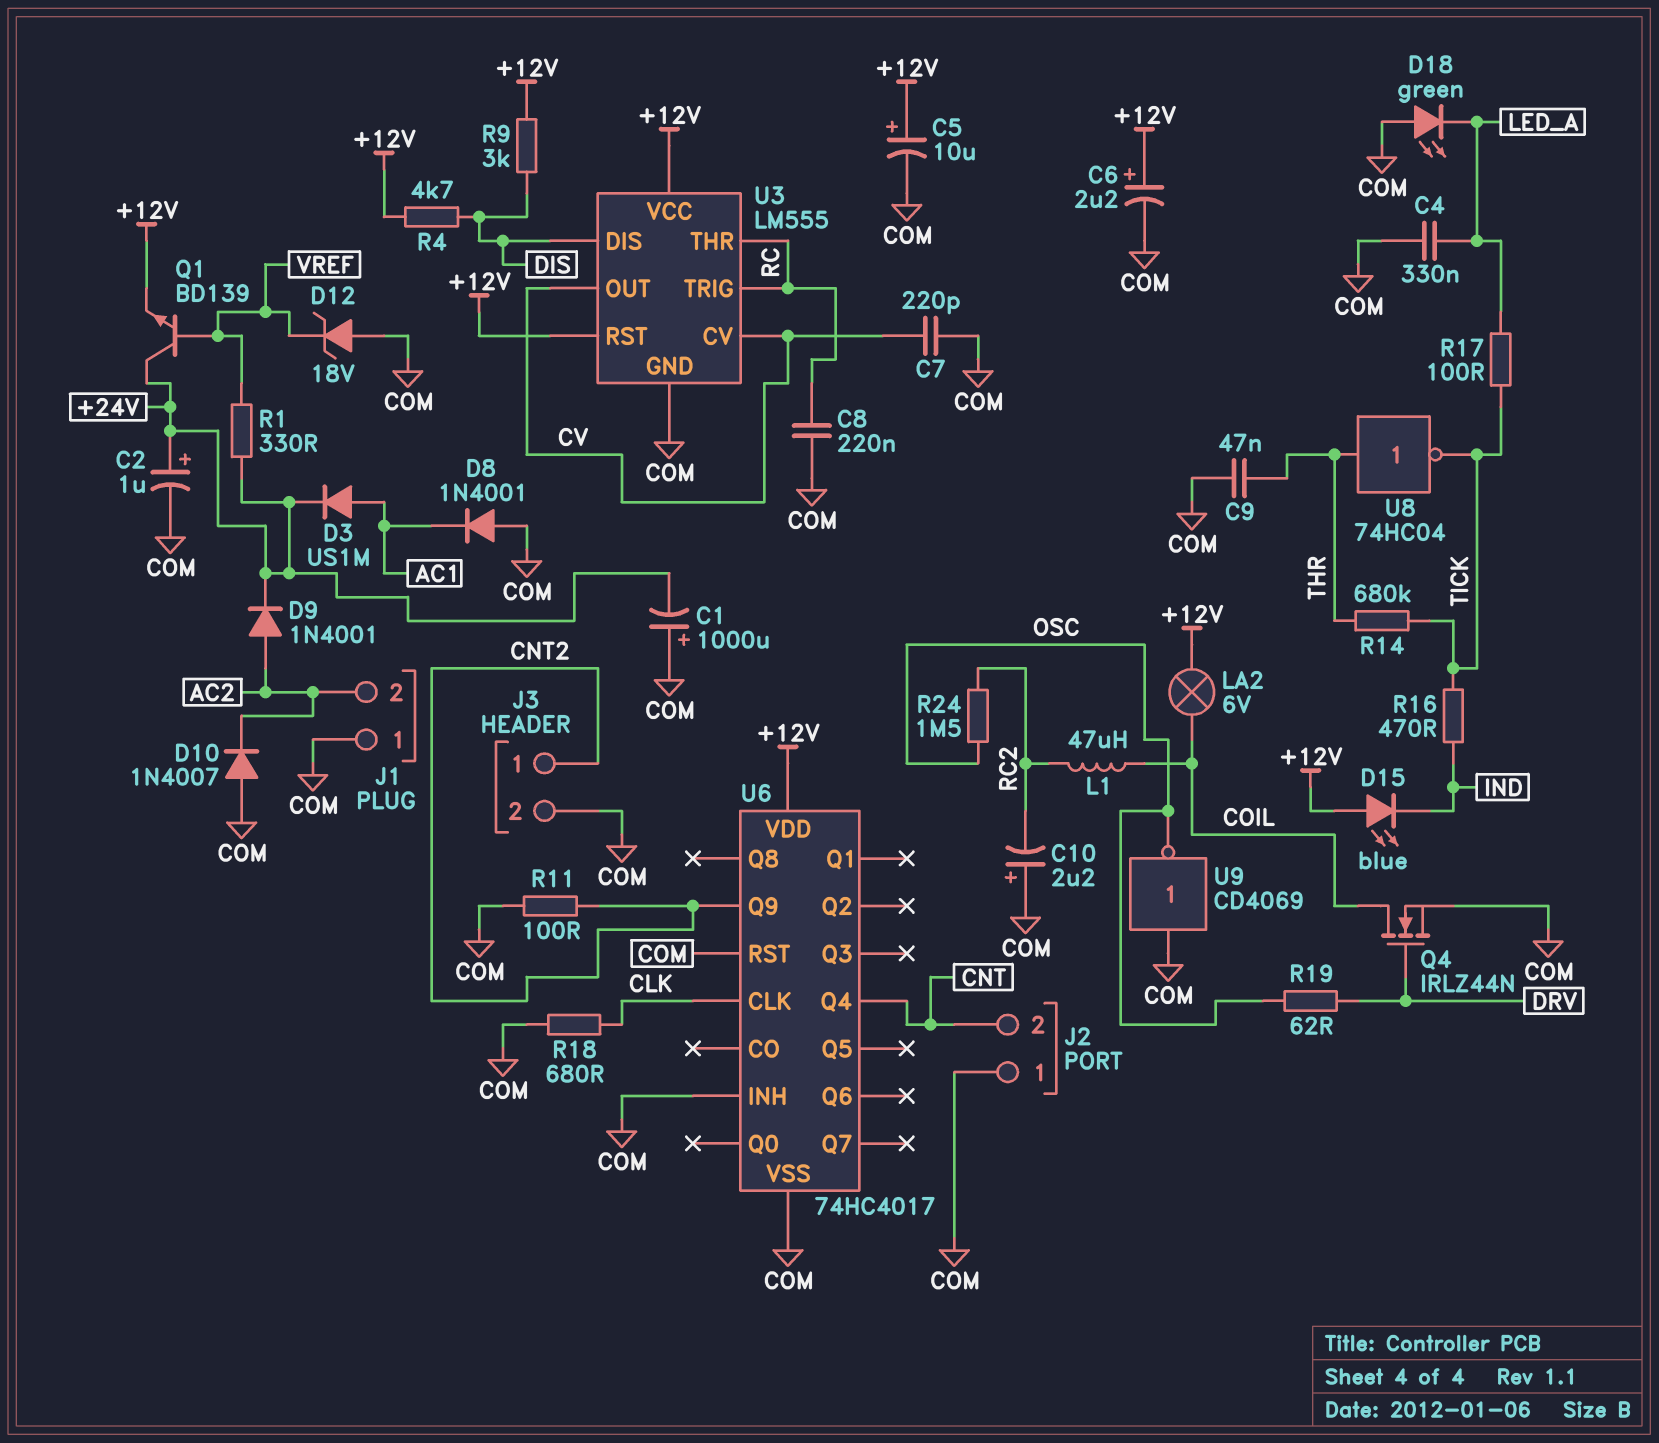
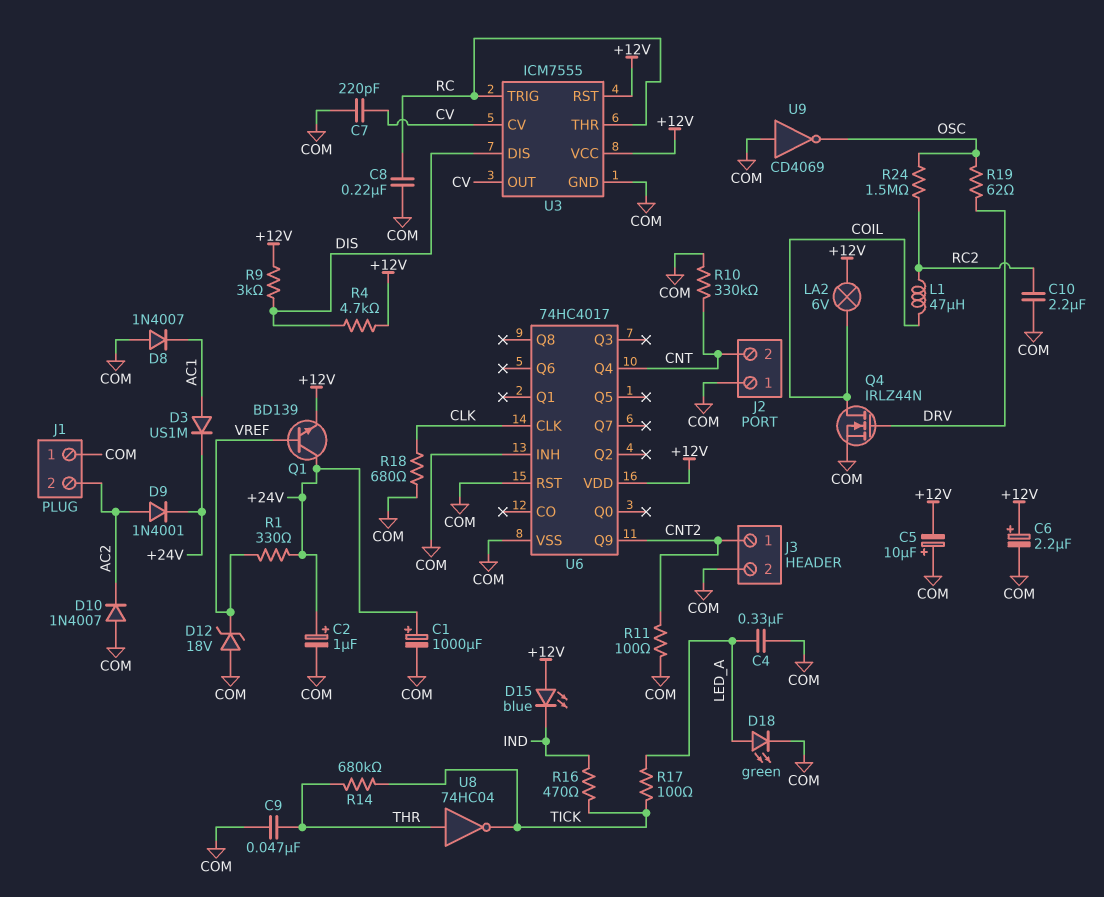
C1: 1000uF (plus COM, minus +24V) -> 1000uF (plus +24V, minus COM)
C5: 10uF (plus +12V, minus COM) -> 10uF (plus COM, minus +12V)
C10: 2.2uF (plus COM, minus RC2) -> 2.2uF (COM, RC2)
D8: diode 1N4001 (A COM, K AC1) -> diode 1N4007 (A COM, K AC1)
D18: LED green (A COM, K LED_A) -> LED green (A LED_A, K COM)
R10: none -> 330k (CNT, COM)
U3: LM555 -> ICM7555

